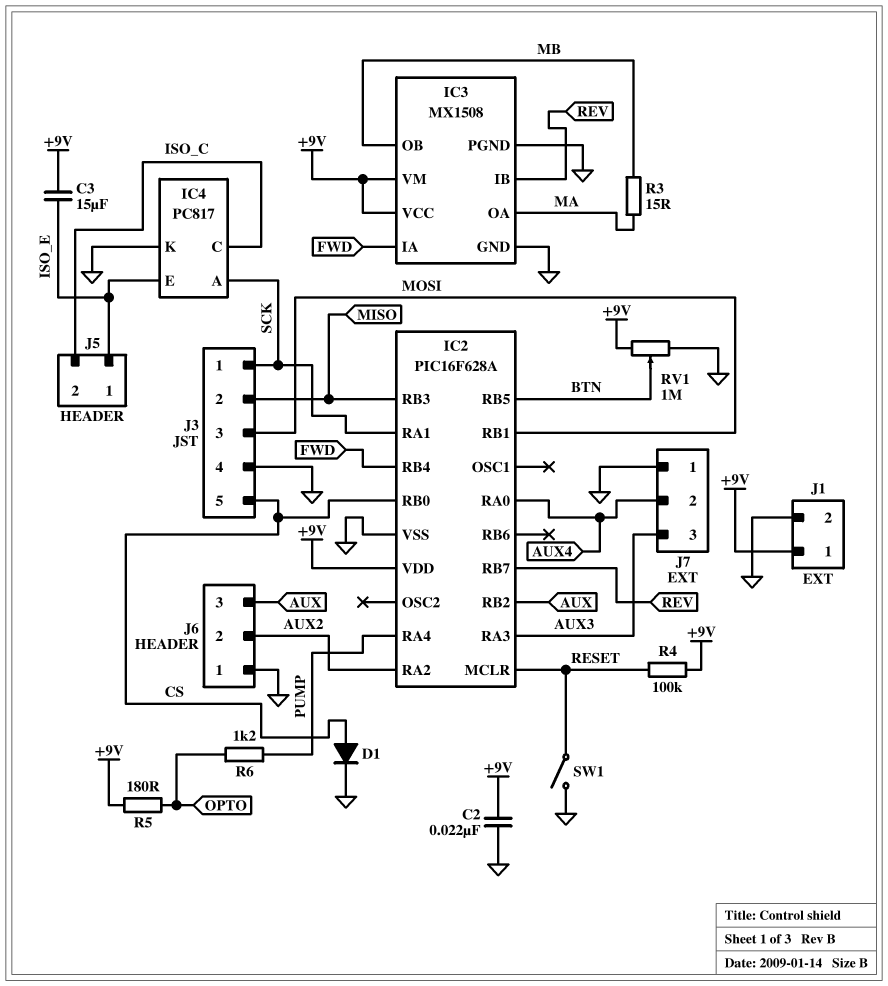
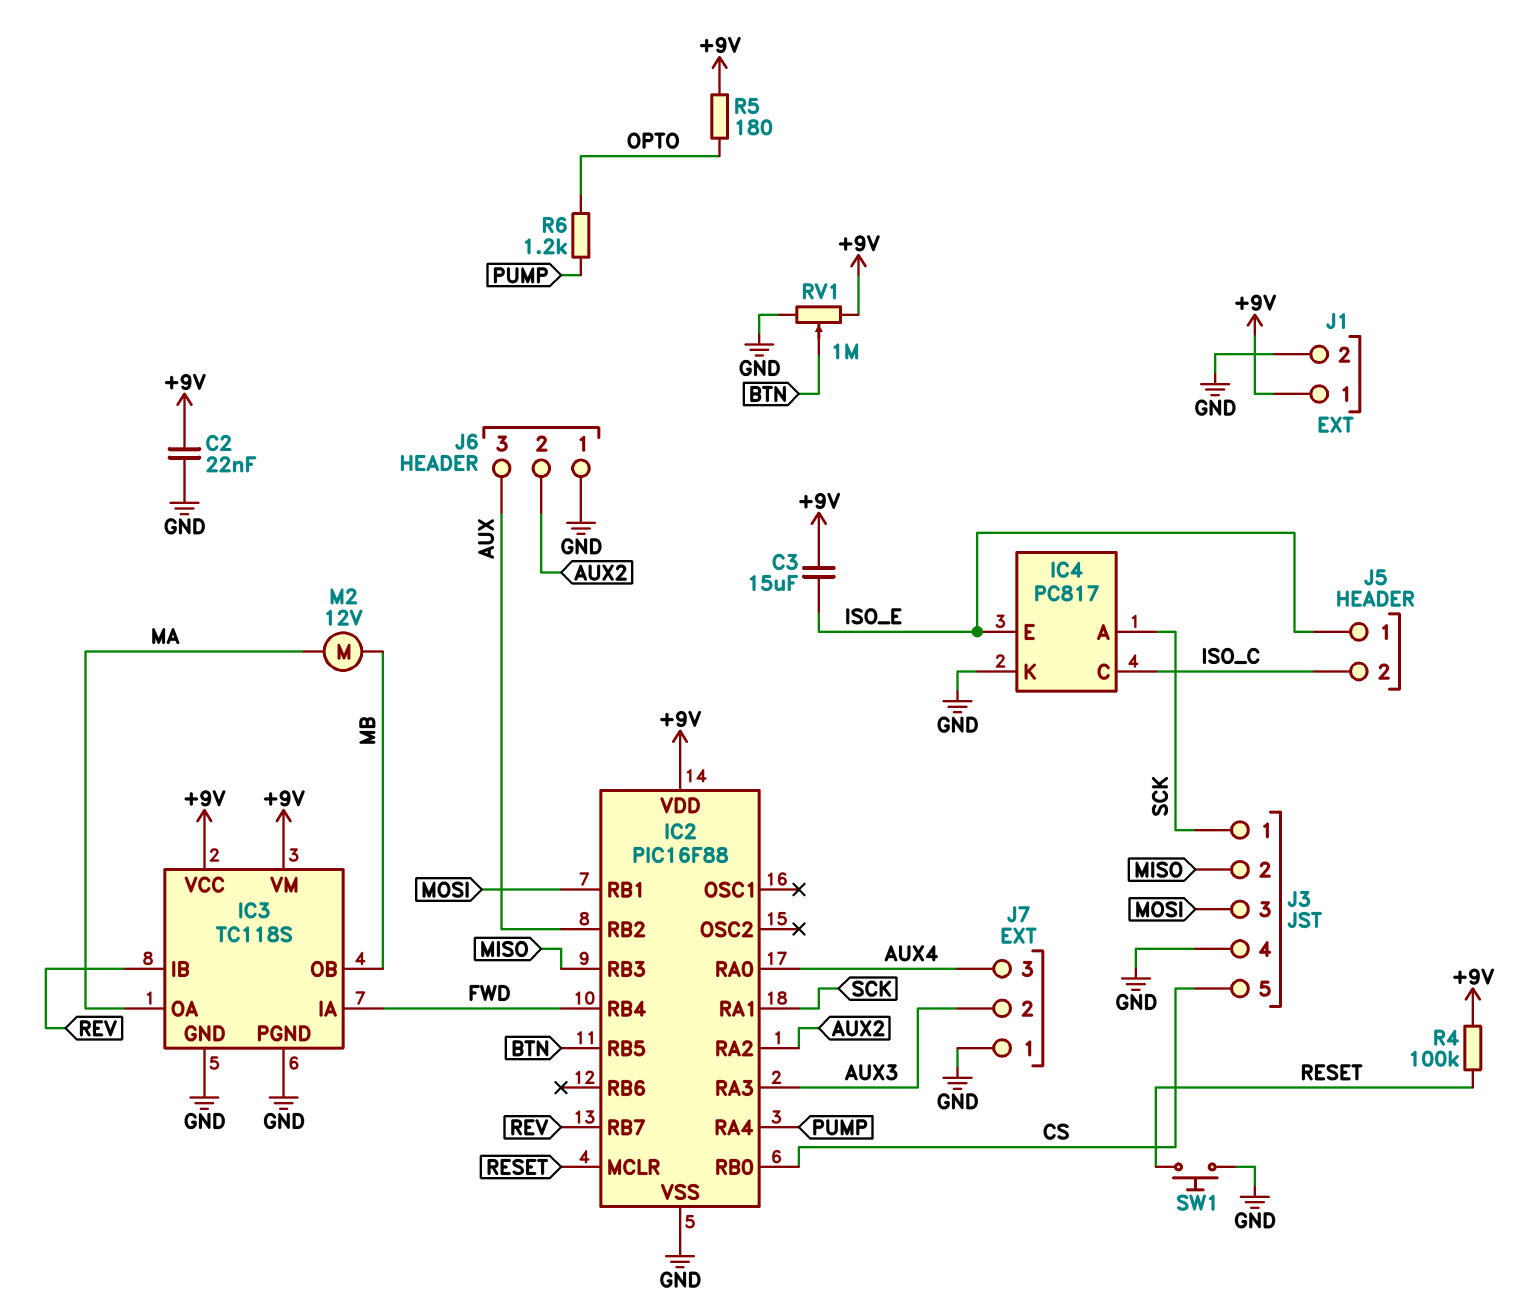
D1: diode (A CS, K GND) -> none
IC2: PIC16F628A -> PIC16F88
IC3: MX1508 -> TC118S
J7 pin 2: AUX4 -> AUX3
J7 pin 3: AUX3 -> AUX4
M2: none -> motor 12V (MA, MB)
R3: 15 (MA, MB) -> none
SW1: switch (GND, RESET) -> button (GND, RESET)

